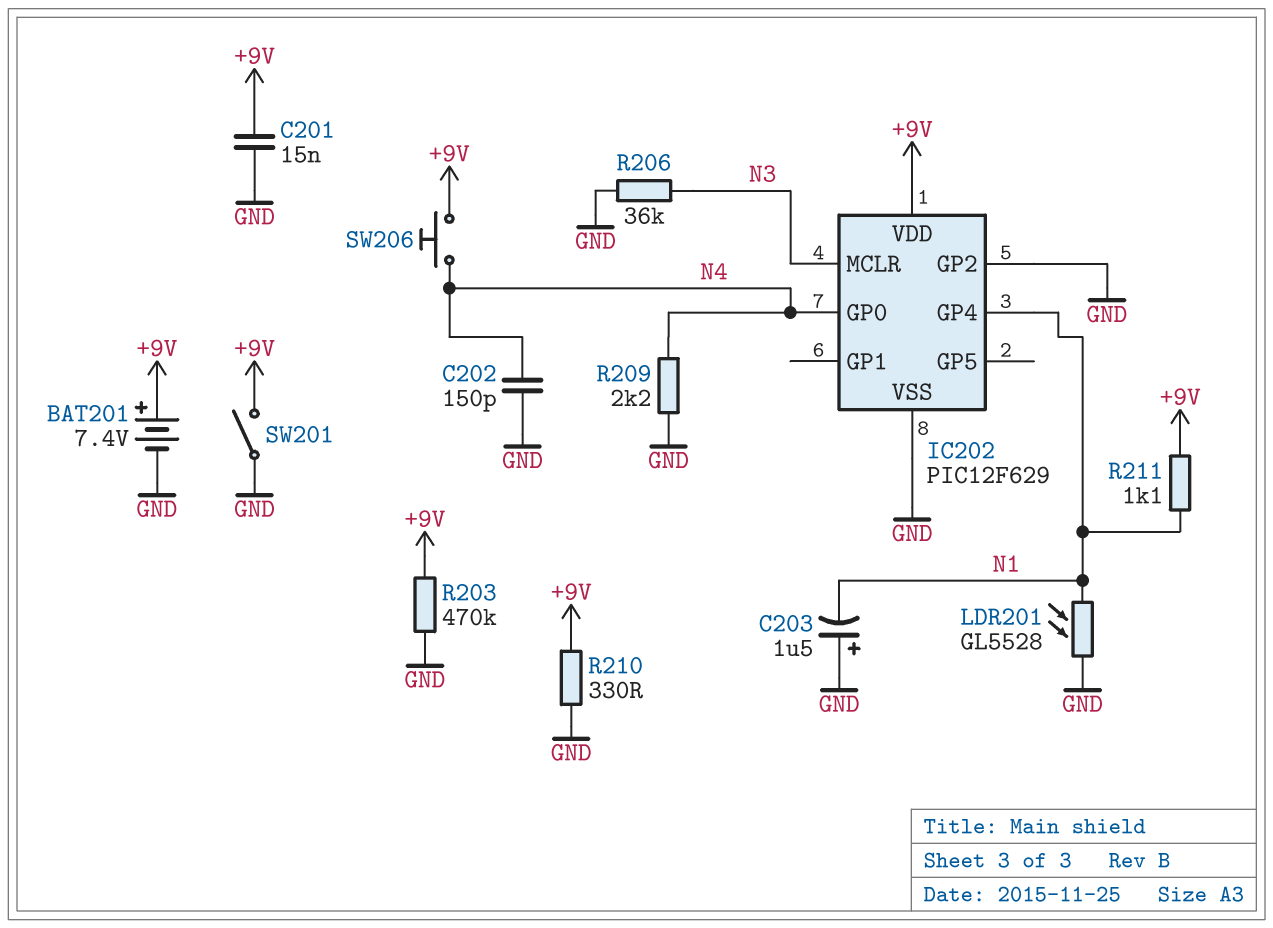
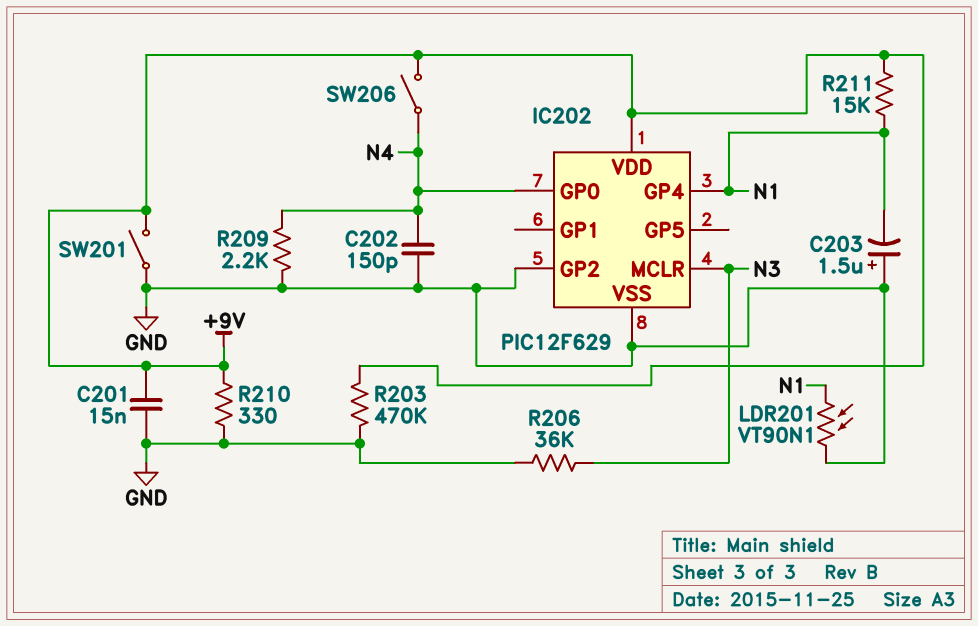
BAT201: 7.4V (plus +9V, minus GND) -> none
LDR201: GL5528 (GND, N1) -> VT90N1 (GND, N1)
R211: 1.1k (+9V, N1) -> 15k (+9V, N1)
SW206: button (+9V, N4) -> switch (+9V, N4)

